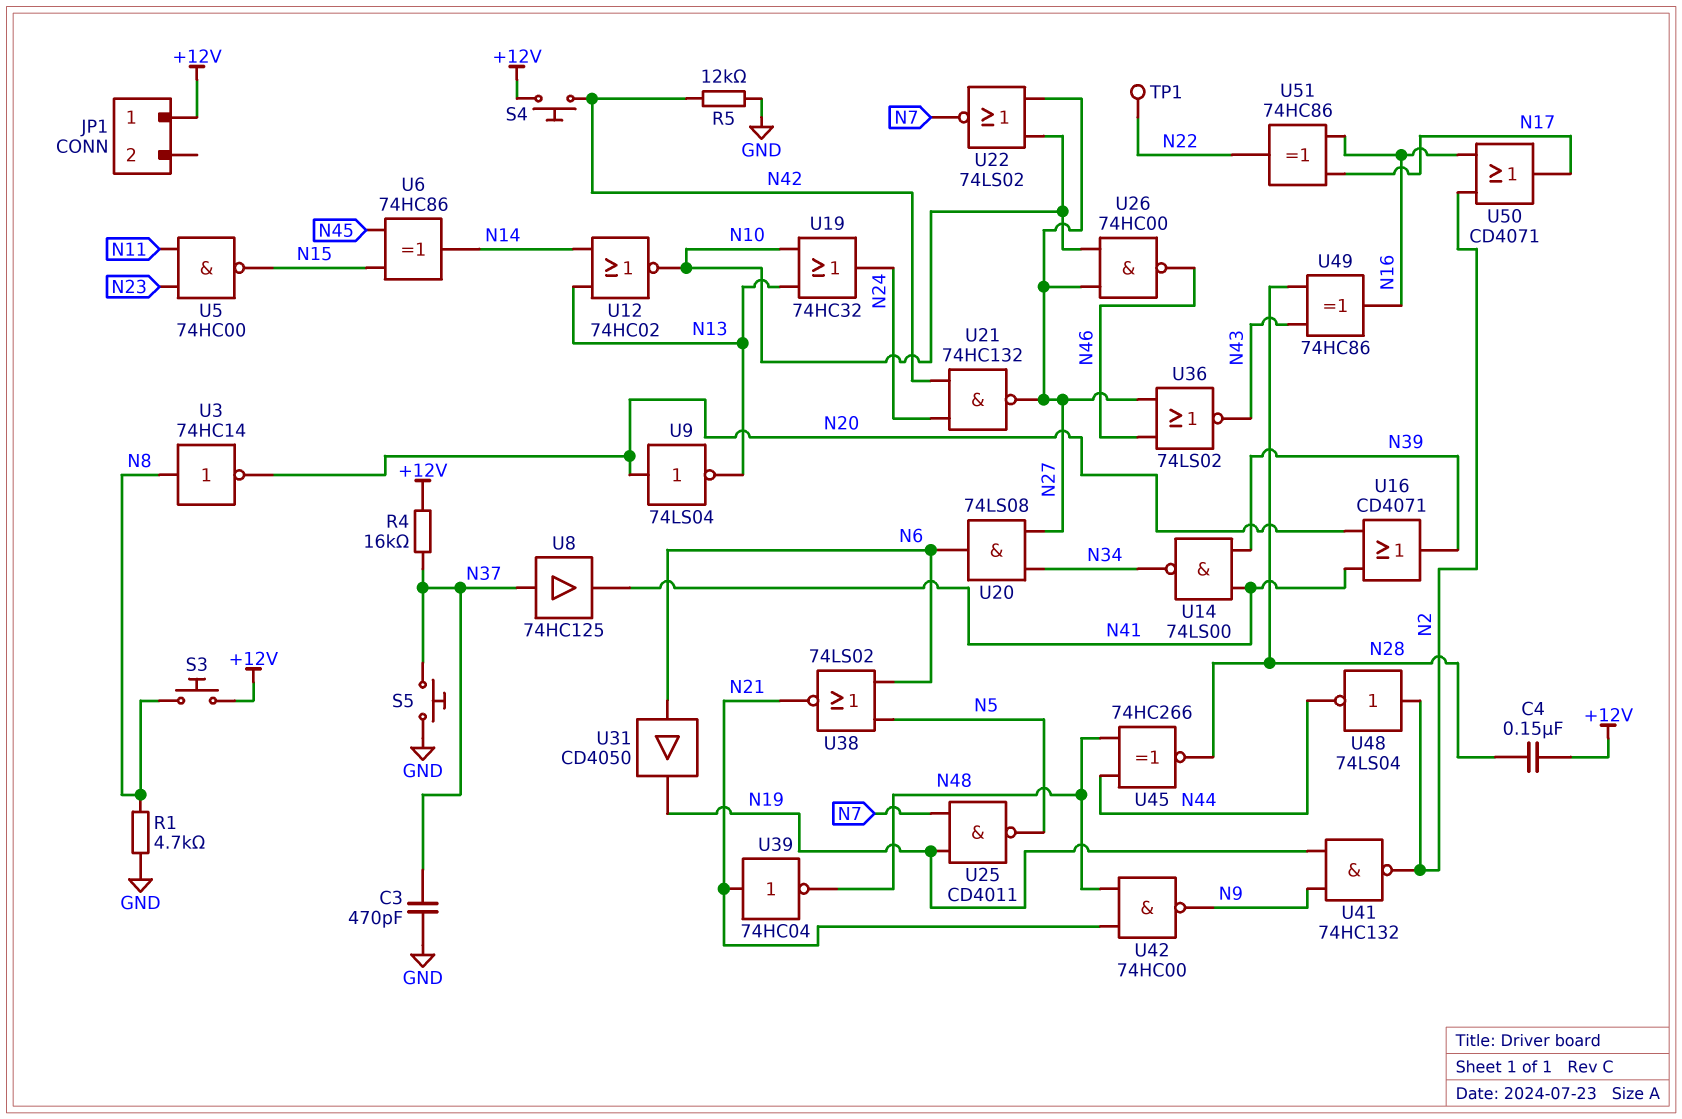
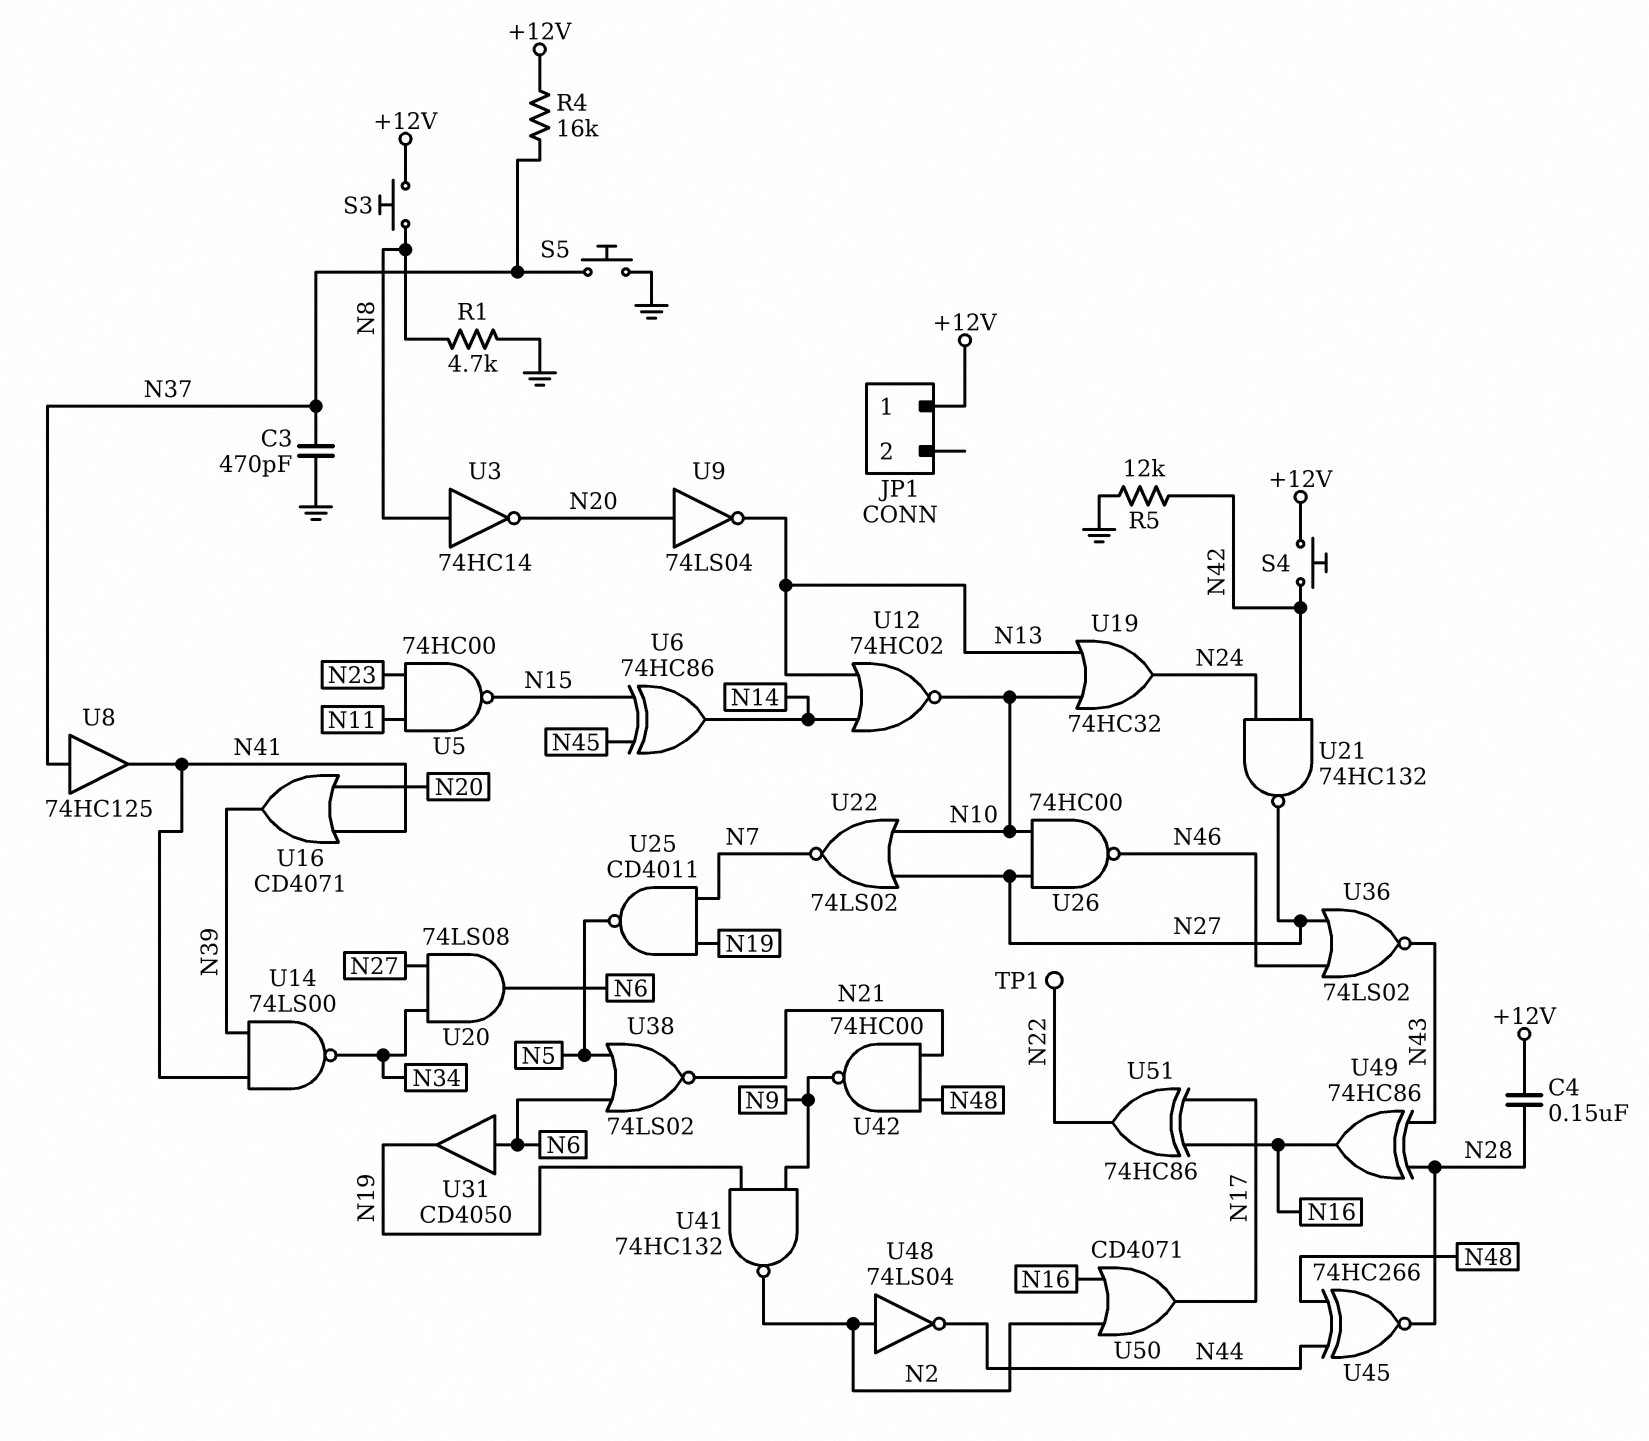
U39: NOT 74HC04 (in N21, out N48) -> none

